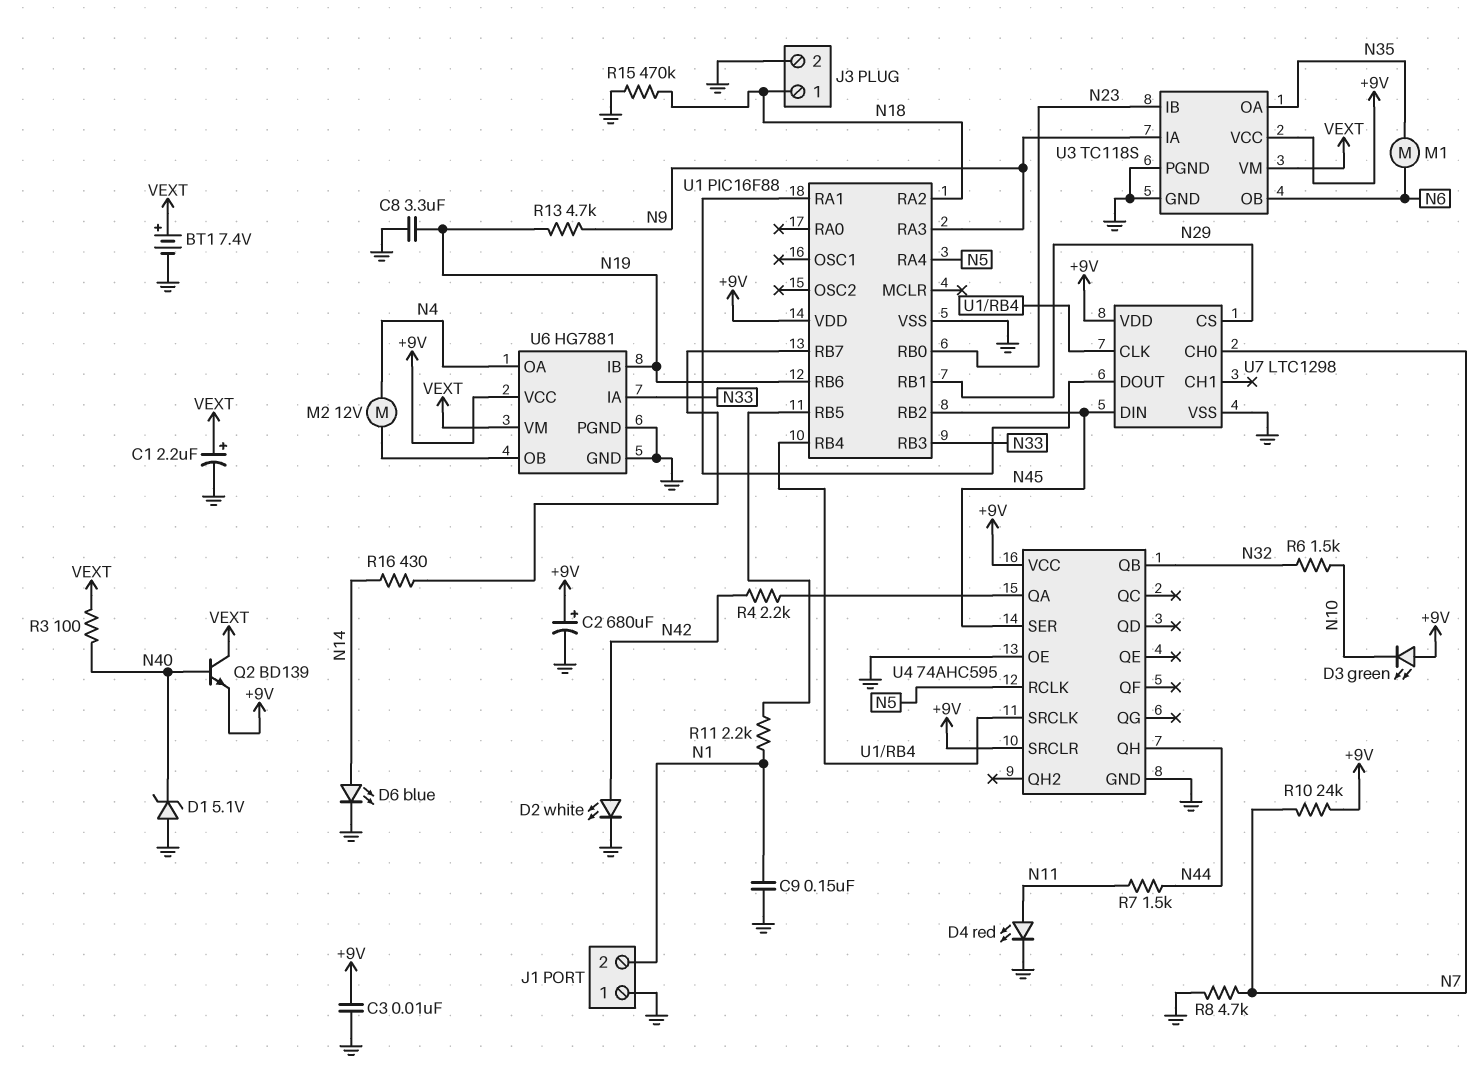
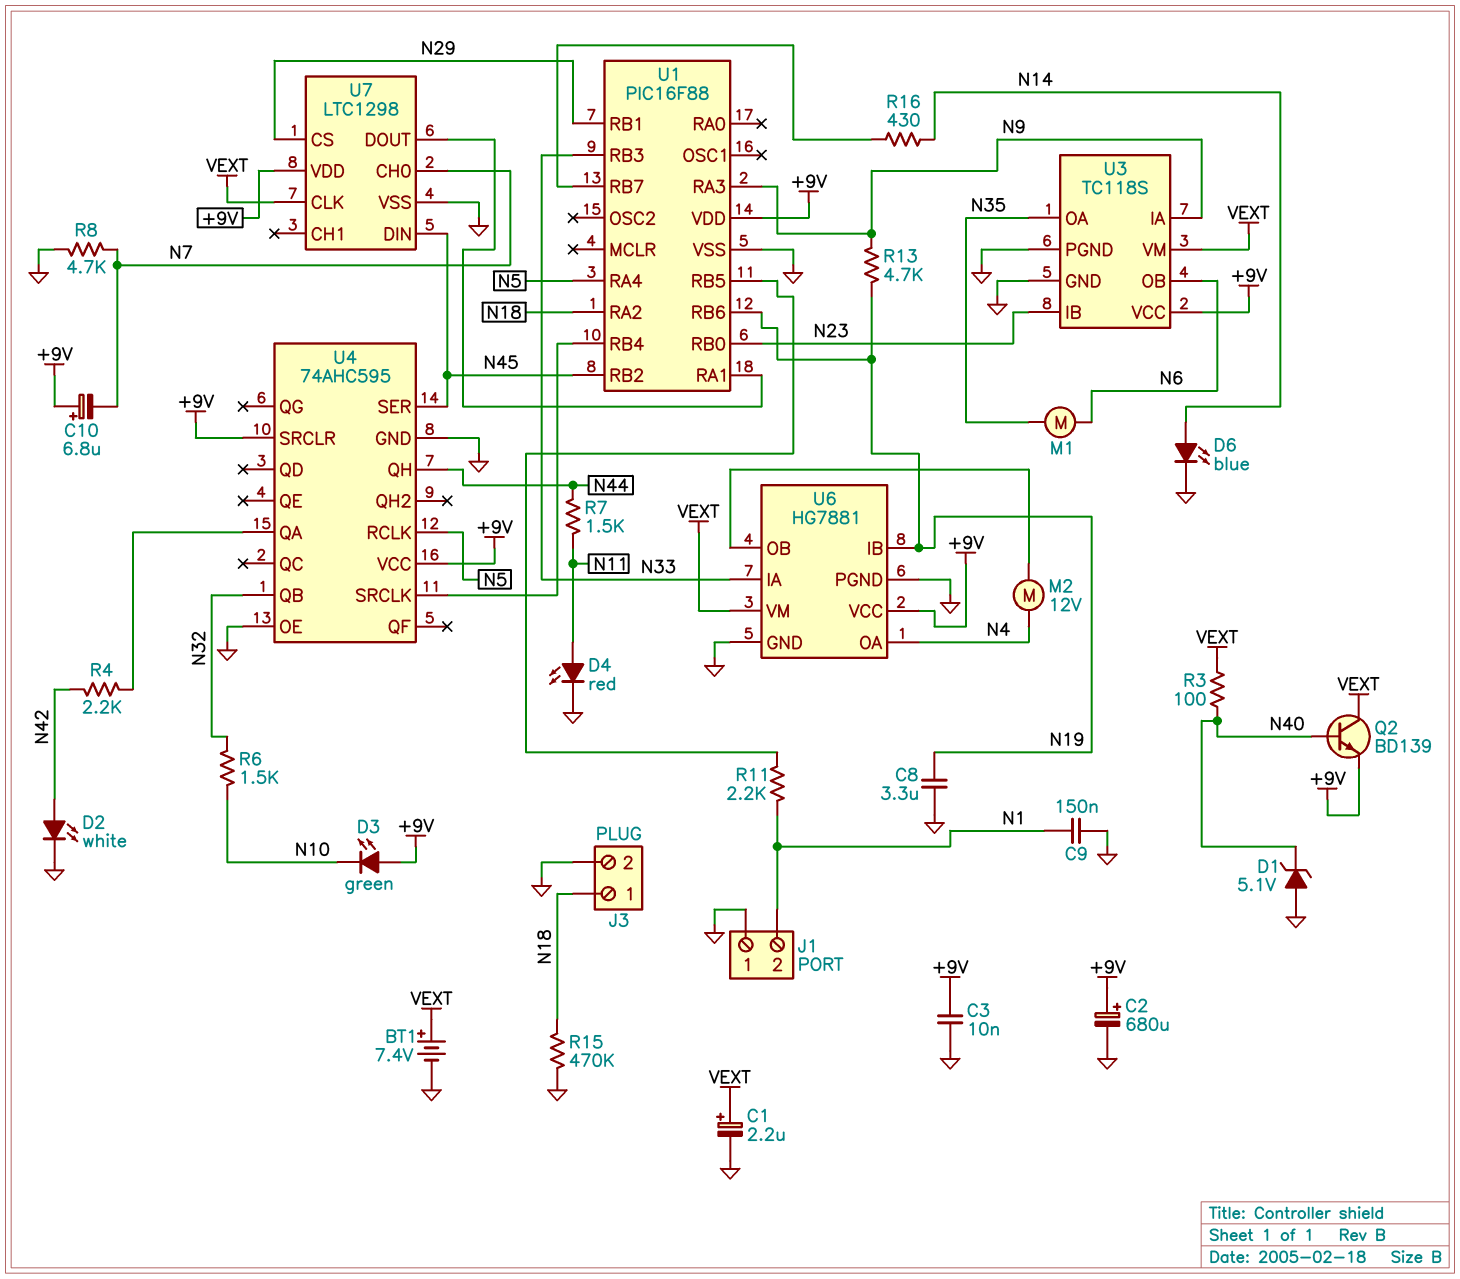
C10: none -> 6.8uF (plus +9V, minus N7)
R10: 24k (+9V, N7) -> none
U7 pin CLK: U1/RB4 -> VEXT

